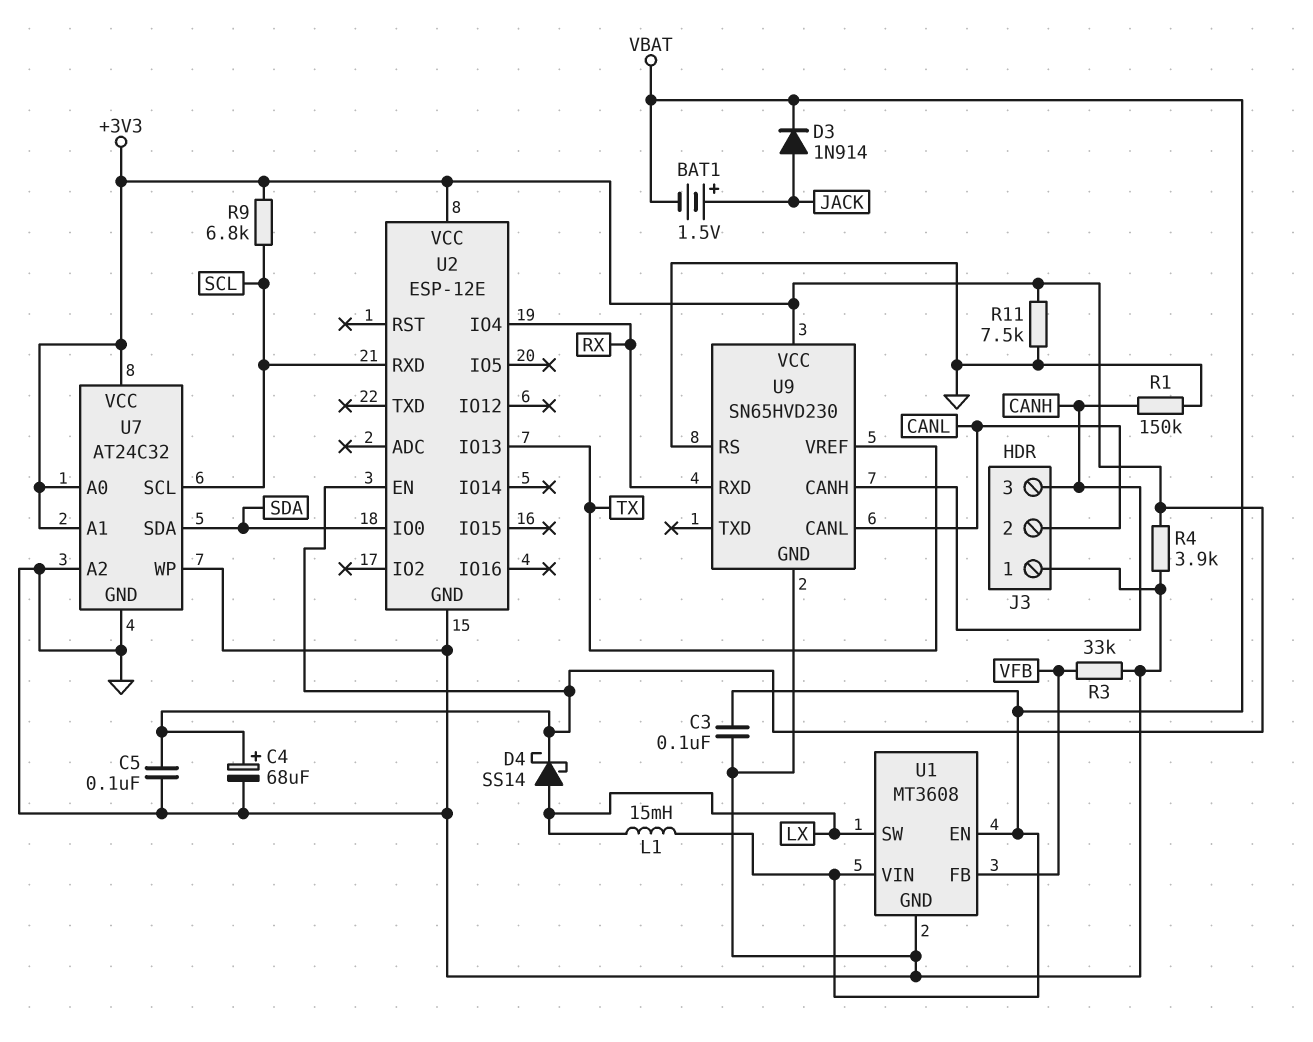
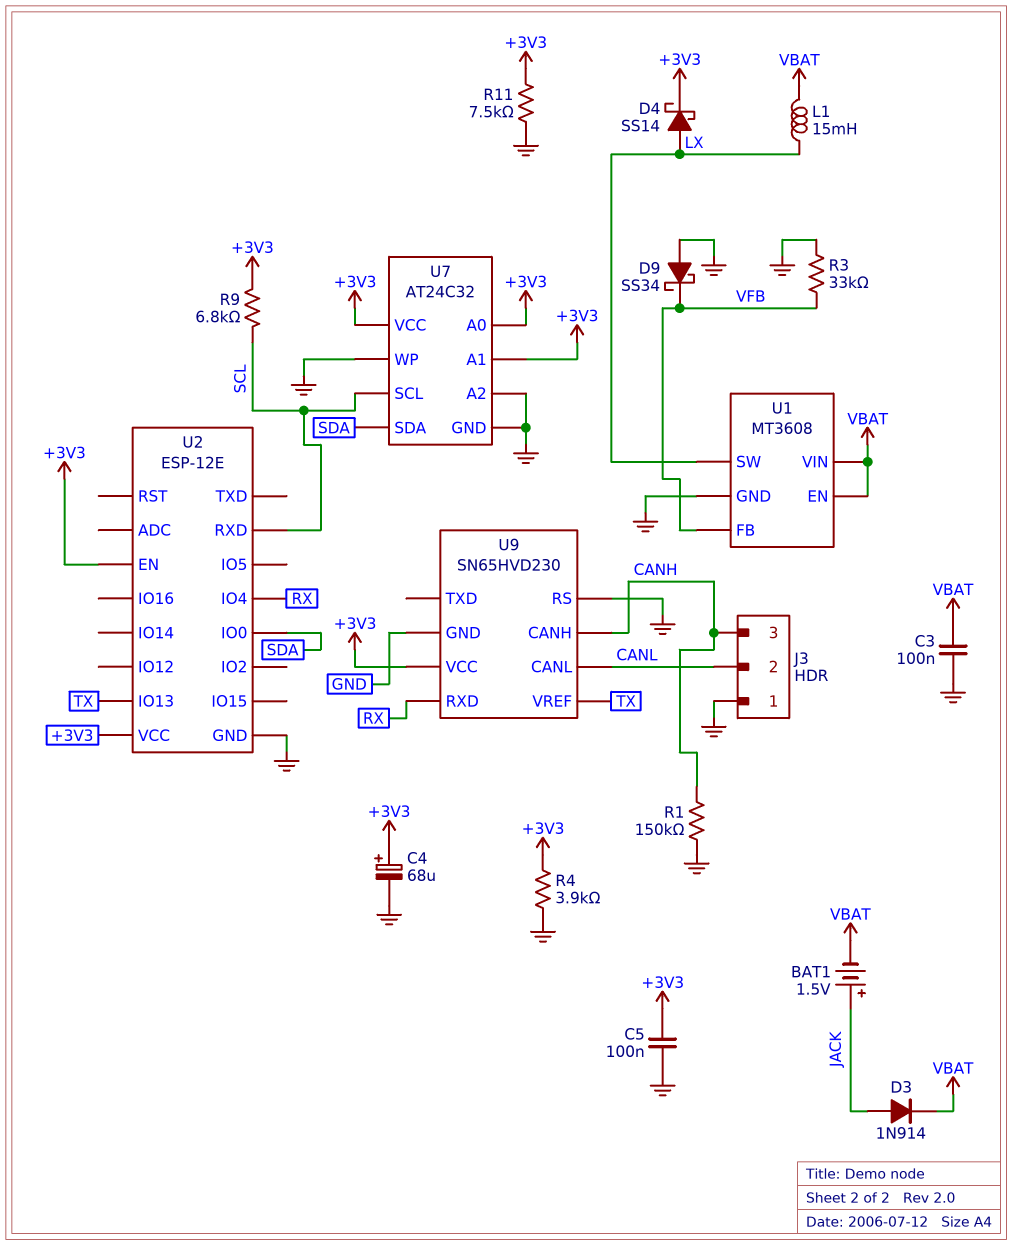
D9: none -> schottky SS34 (A GND, K VFB)

